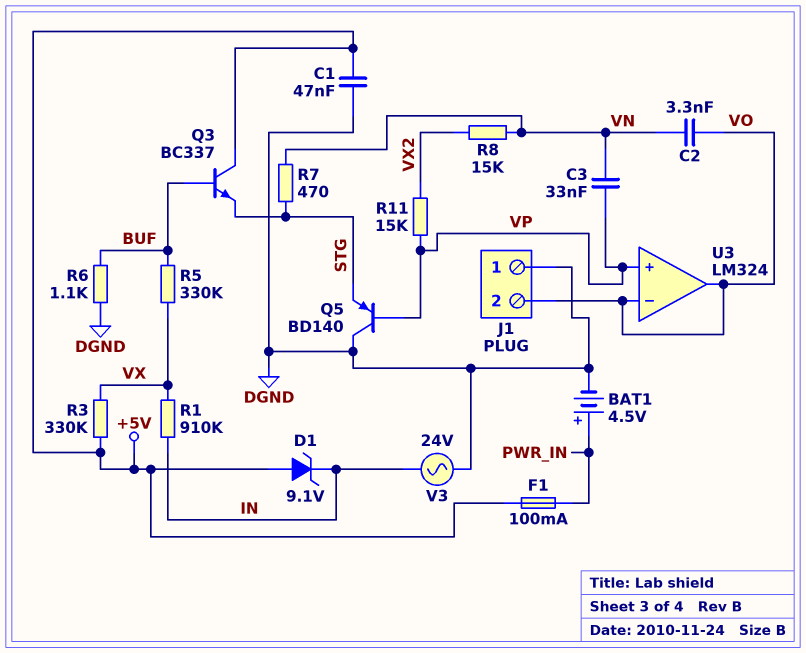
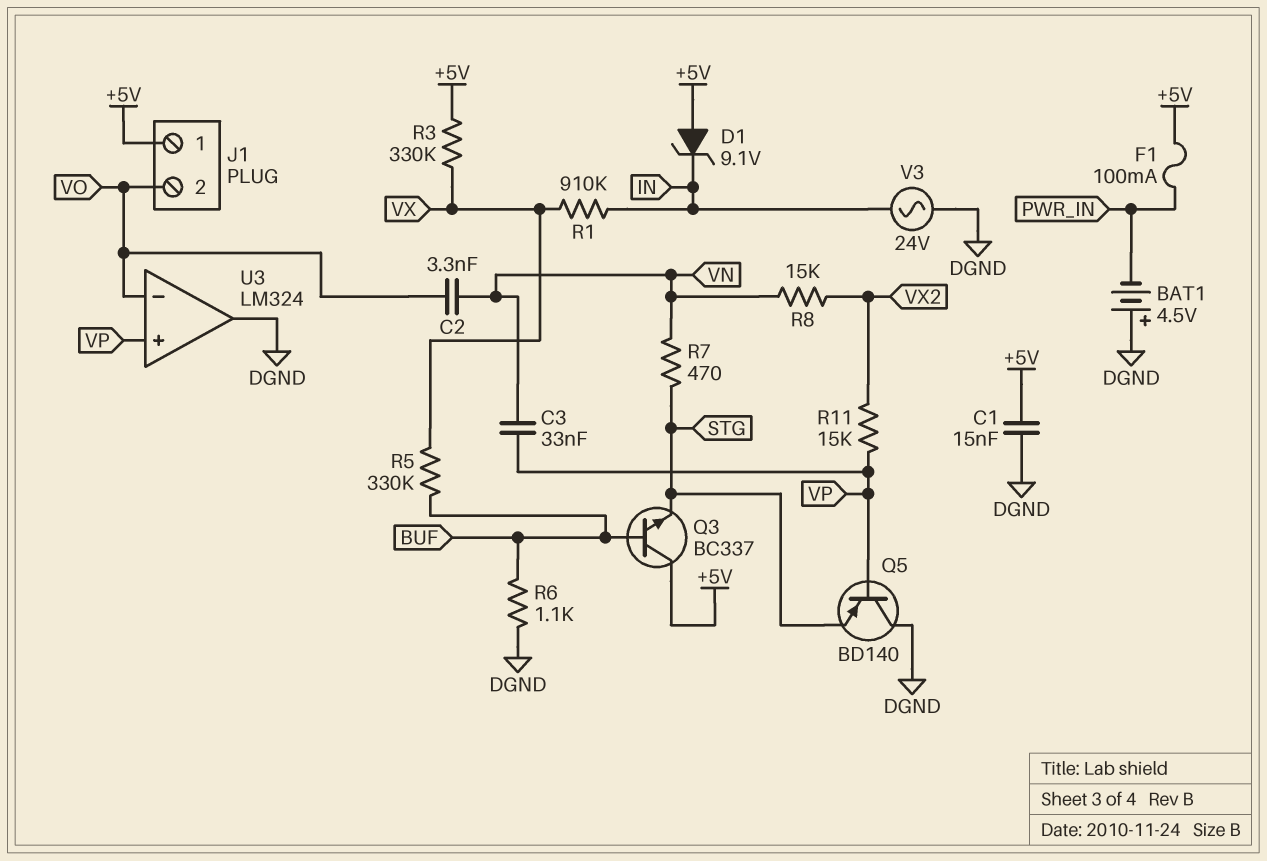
BAT1: 4.5V (plus PWR_IN, minus DGND) -> 4.5V (plus DGND, minus PWR_IN)
C1: 47nF (+5V, DGND) -> 15nF (+5V, DGND)
J1 pin 1: DGND -> +5V
U3 pin out: VO -> DGND

